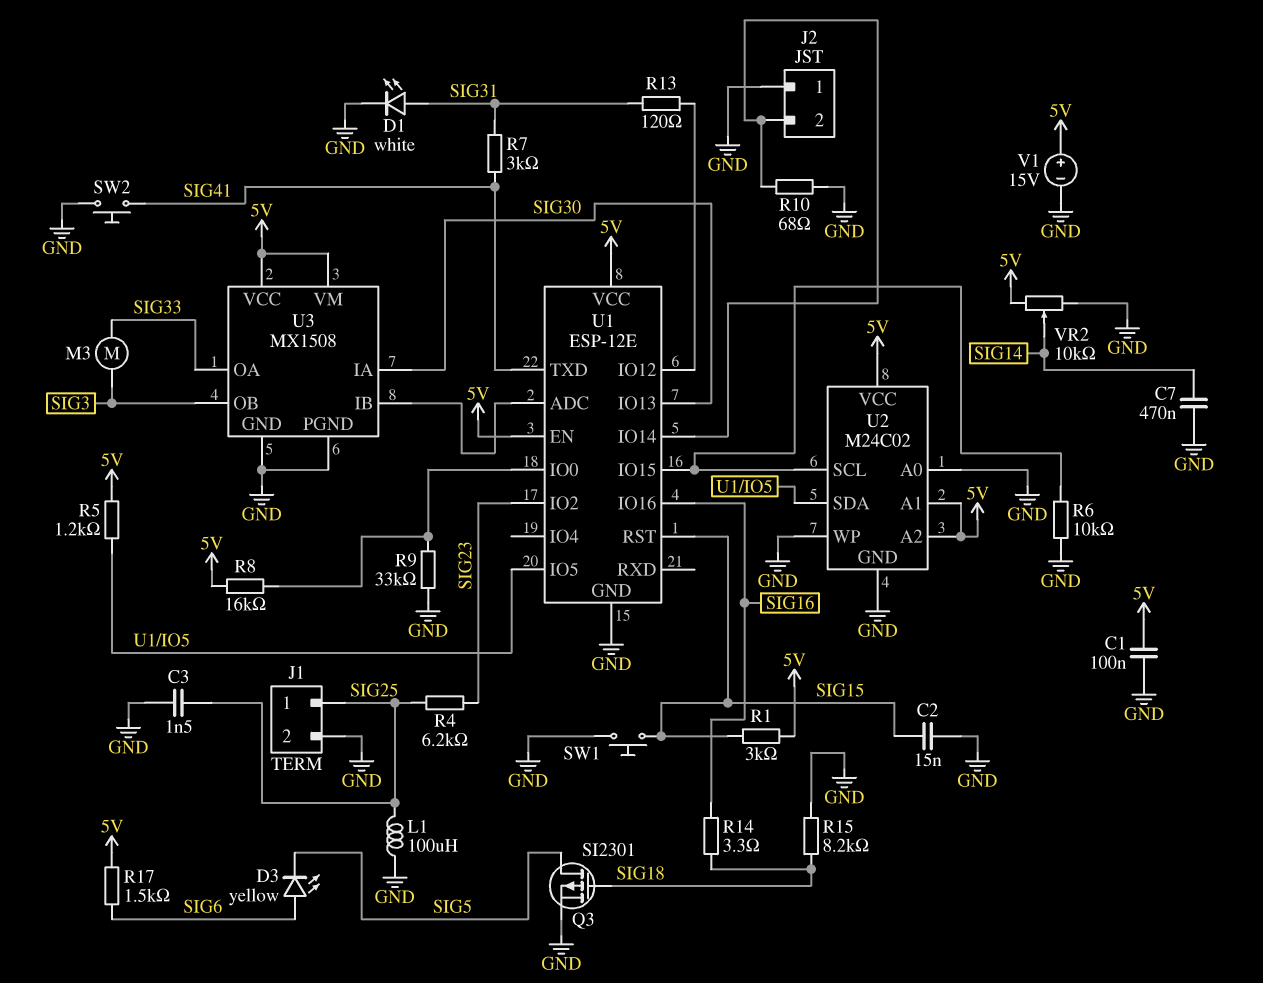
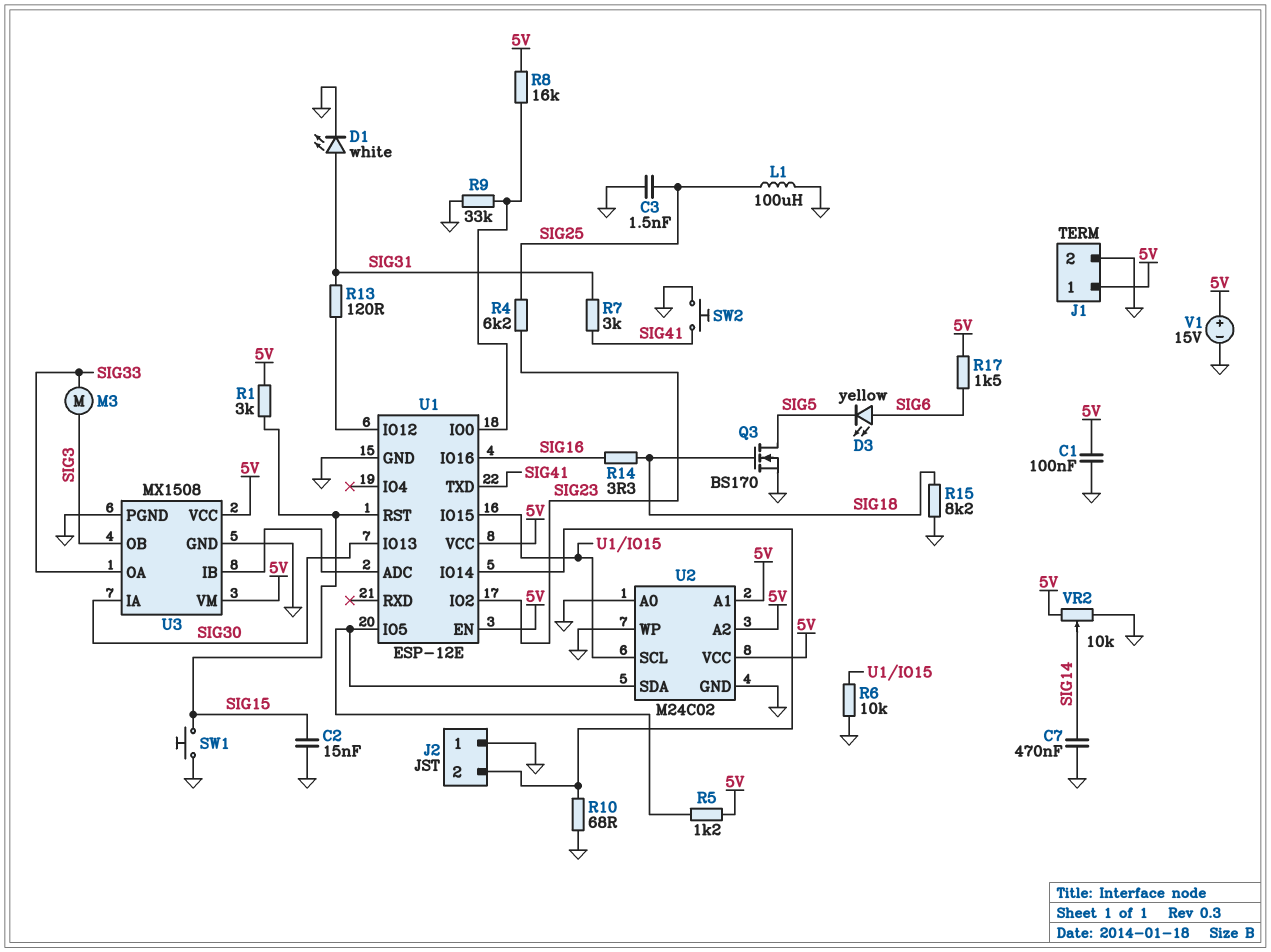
J1 pin 1: SIG25 -> 5V
Q3: PMOS SI2301 (G SIG18, D SIG5, S GND) -> NMOS BS170 (G SIG18, D SIG5, S GND)

